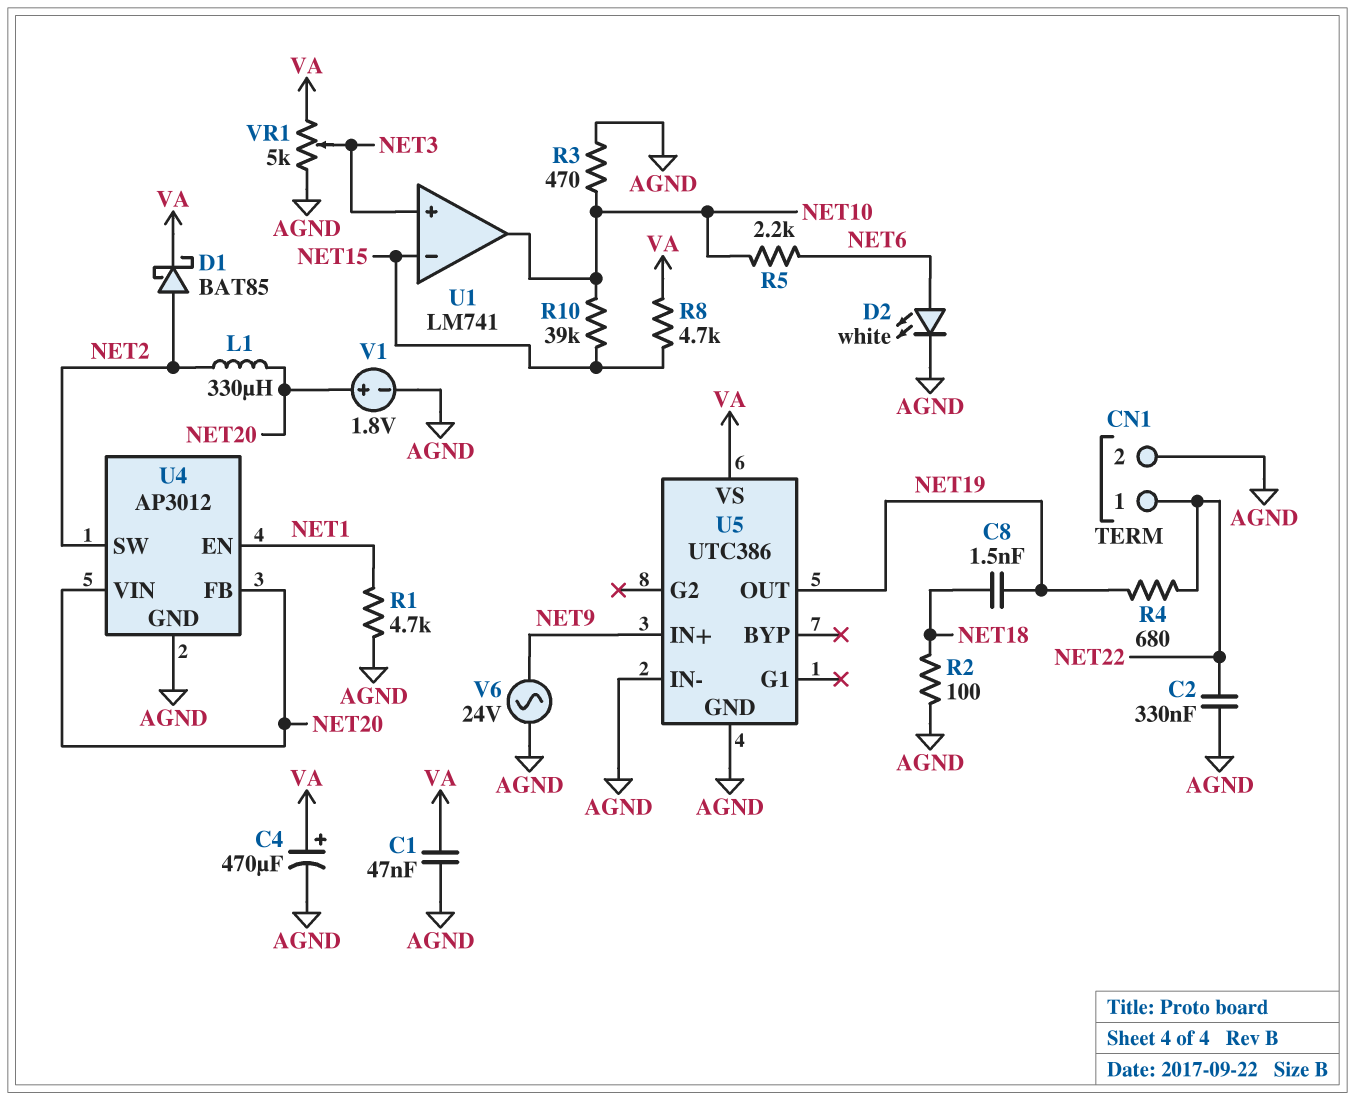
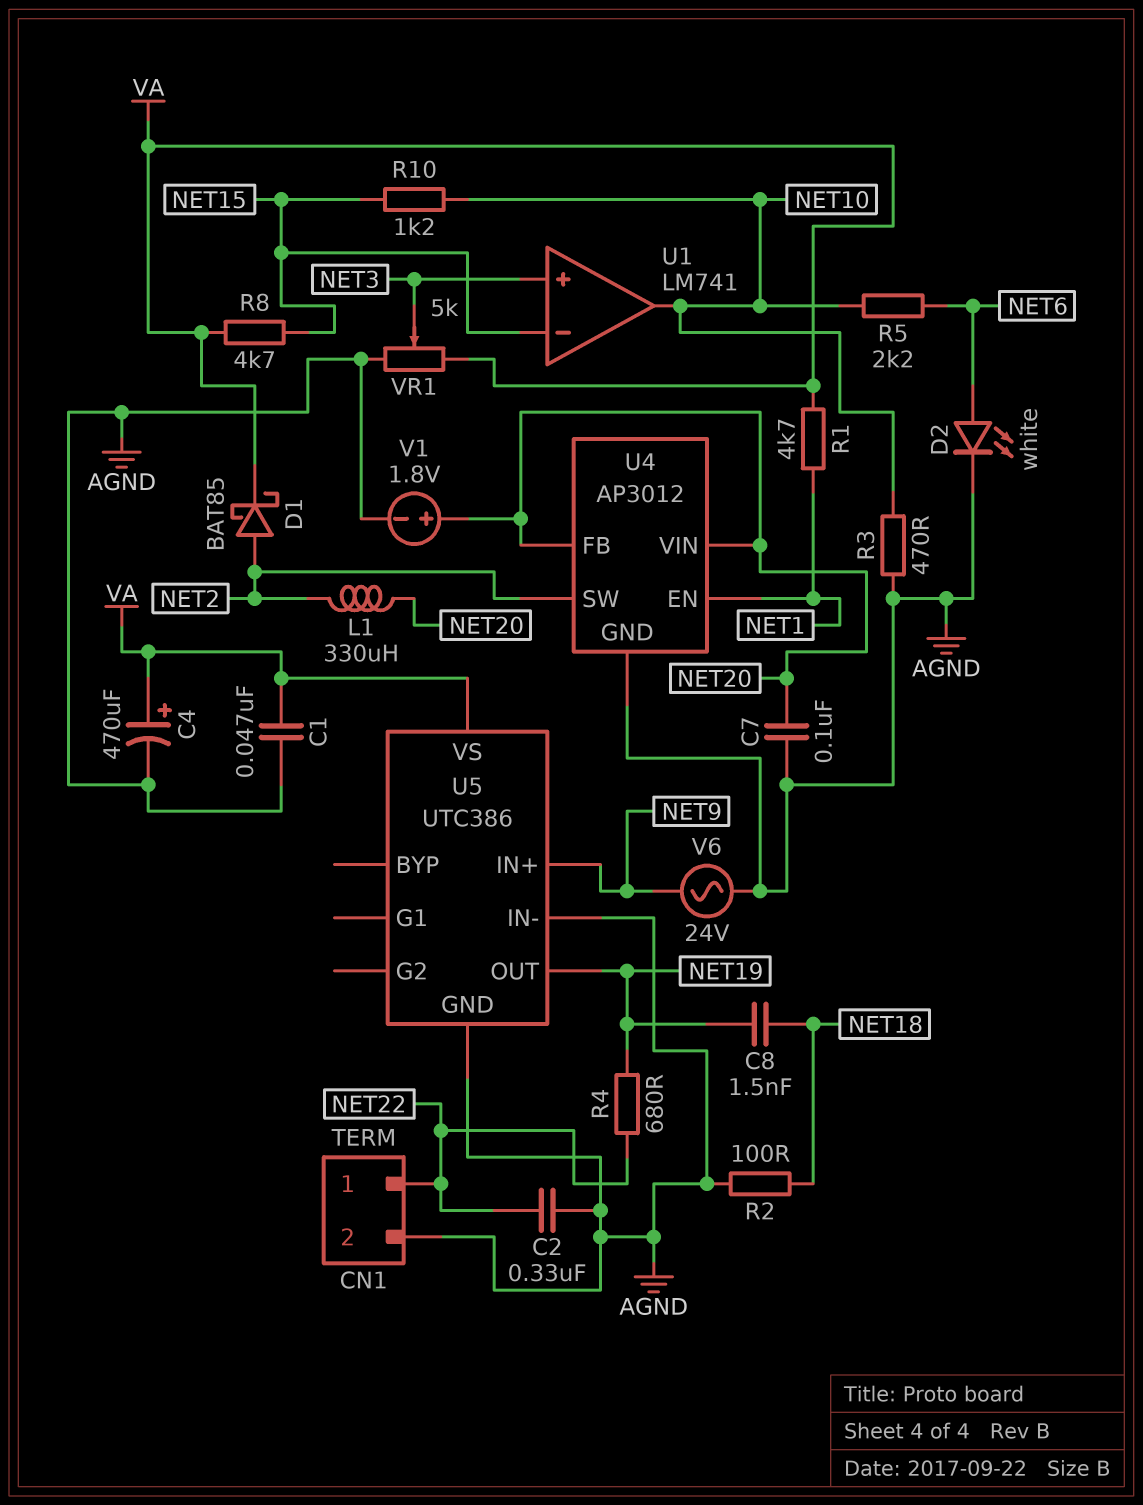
C7: none -> 100nF (AGND, NET20)
R1: 4.7k (AGND, NET1) -> 4.7k (NET1, VA)
R10: 39k (NET10, NET15) -> 1.2k (NET10, NET15)

